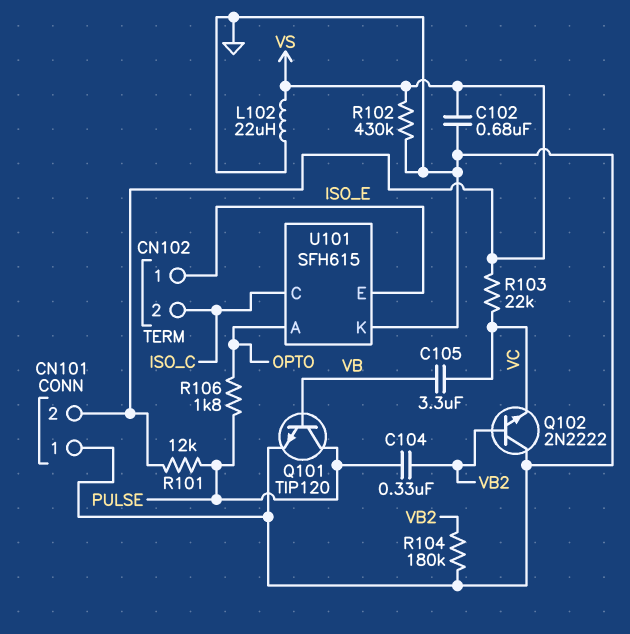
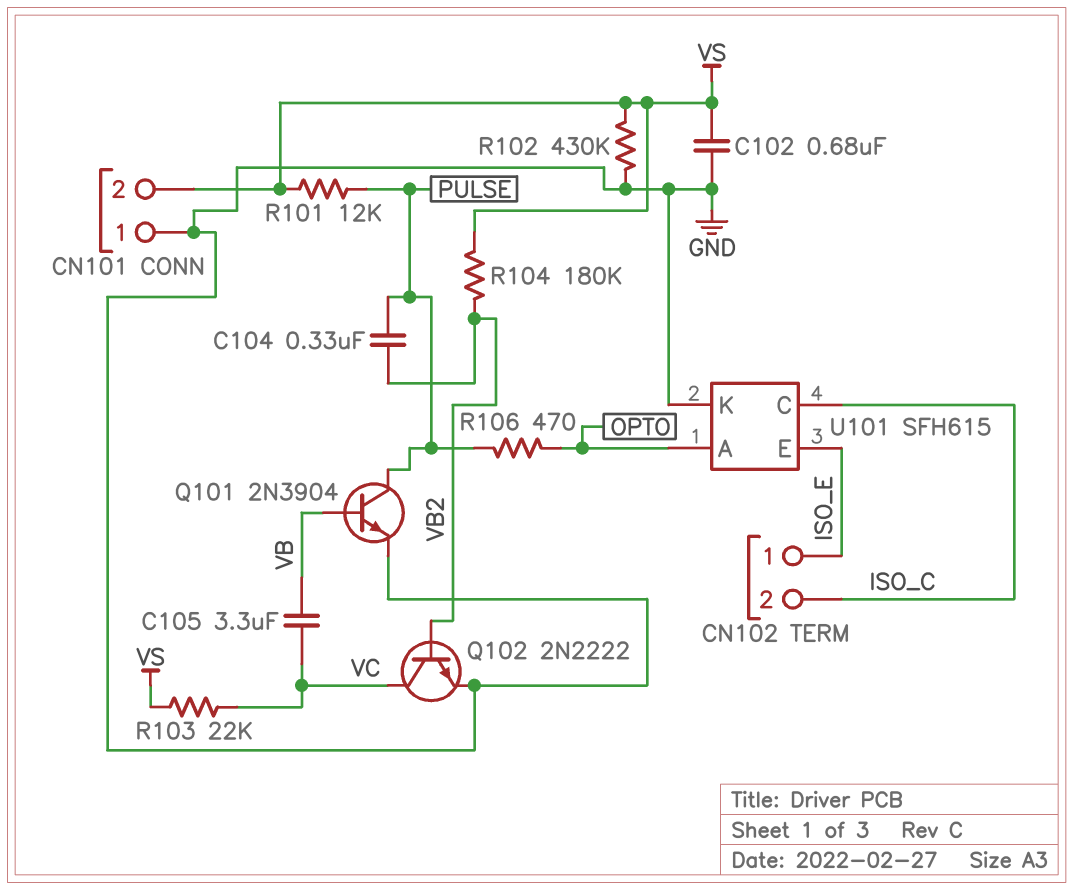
L102: 22uH (GND, VS) -> none
Q101: NPN TIP120 (B VB, C PULSE, E GND) -> NPN 2N3904 (B VB, C PULSE, E GND)
Q102: NPN 2N2222 (B VB2, C GND, E VC) -> NPN 2N2222 (B VB2, C VC, E GND)
R104: 180k (GND, VB2) -> 180k (VB2, VS)
R106: 1.8k (OPTO, PULSE) -> 470 (OPTO, PULSE)

